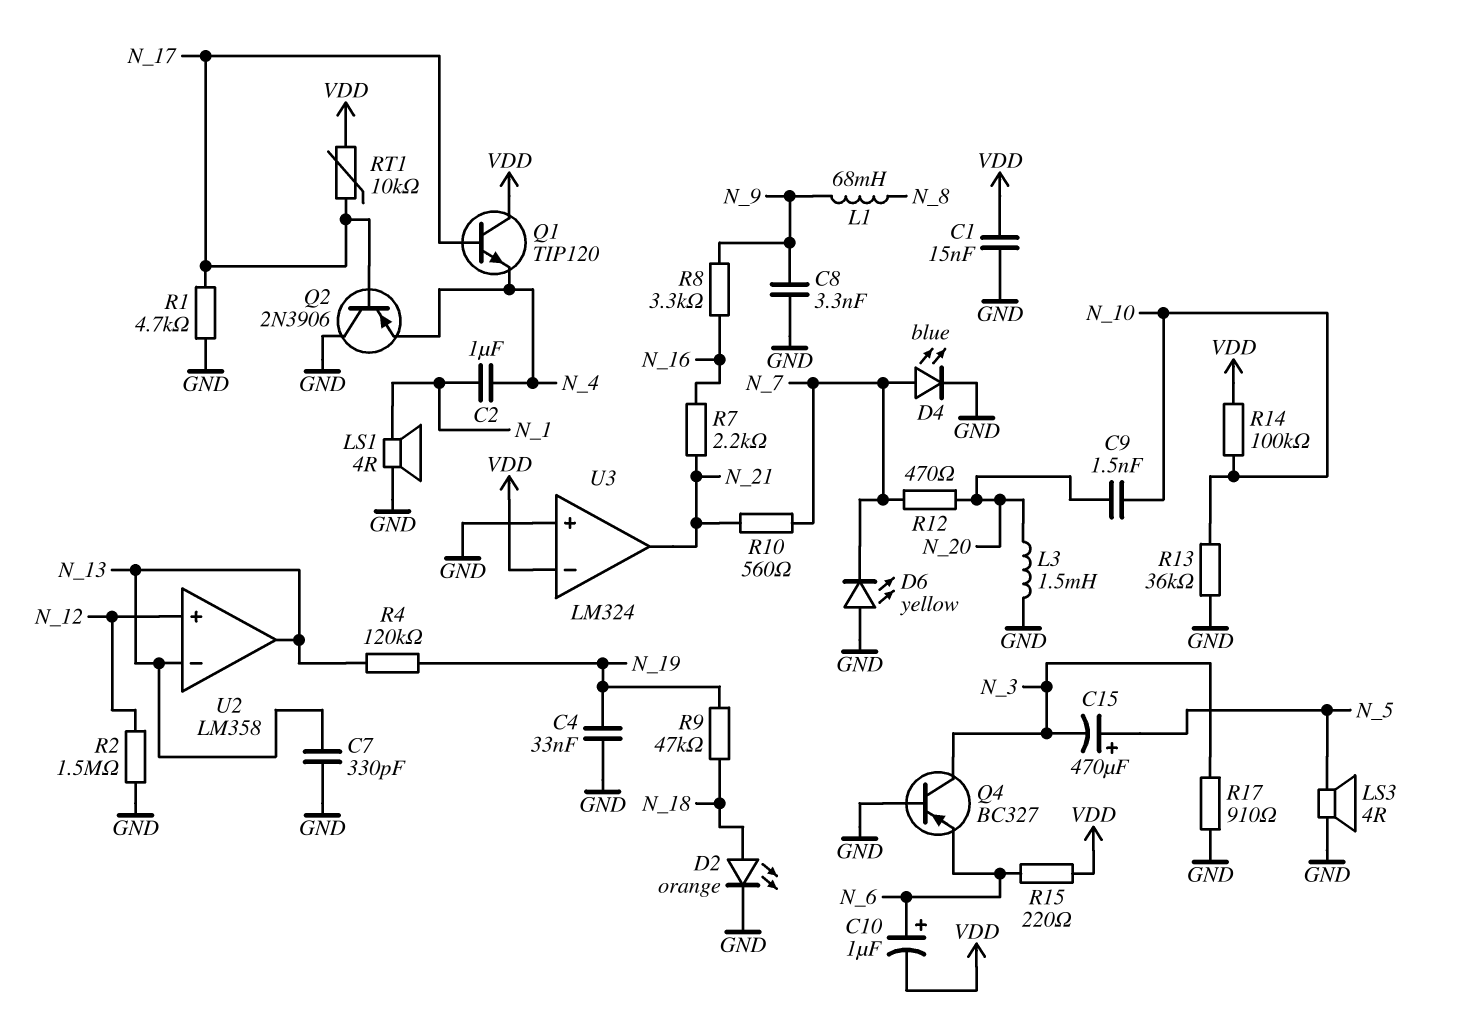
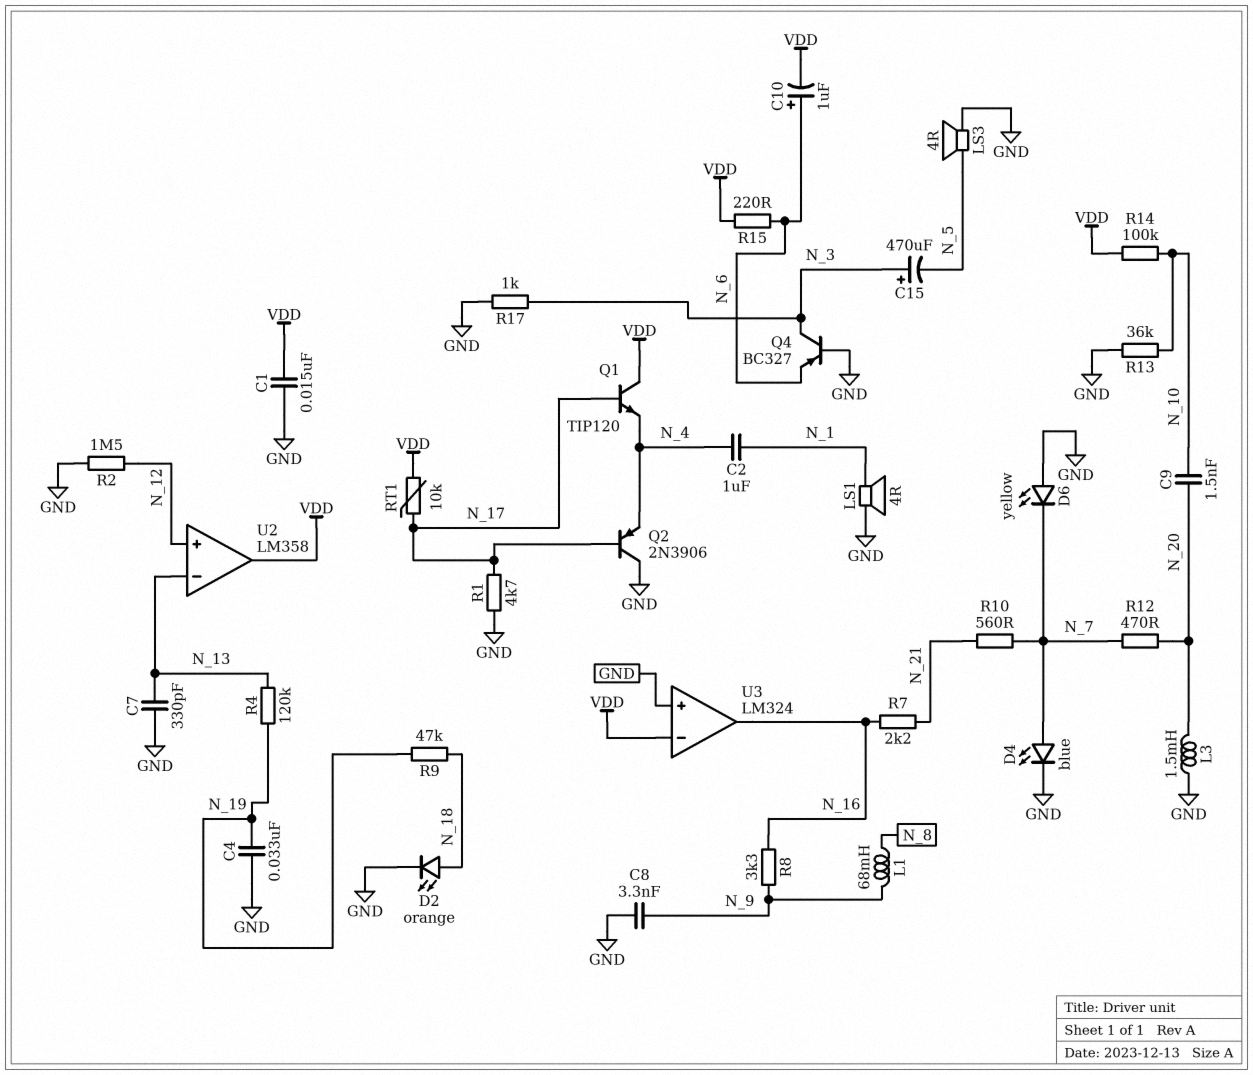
C15: 470uF (plus N_5, minus N_3) -> 470uF (plus N_3, minus N_5)
R17: 910 (GND, N_3) -> 1k (GND, N_3)
U2 pin out: N_13 -> VDD
U3 pin out: N_21 -> N_16

